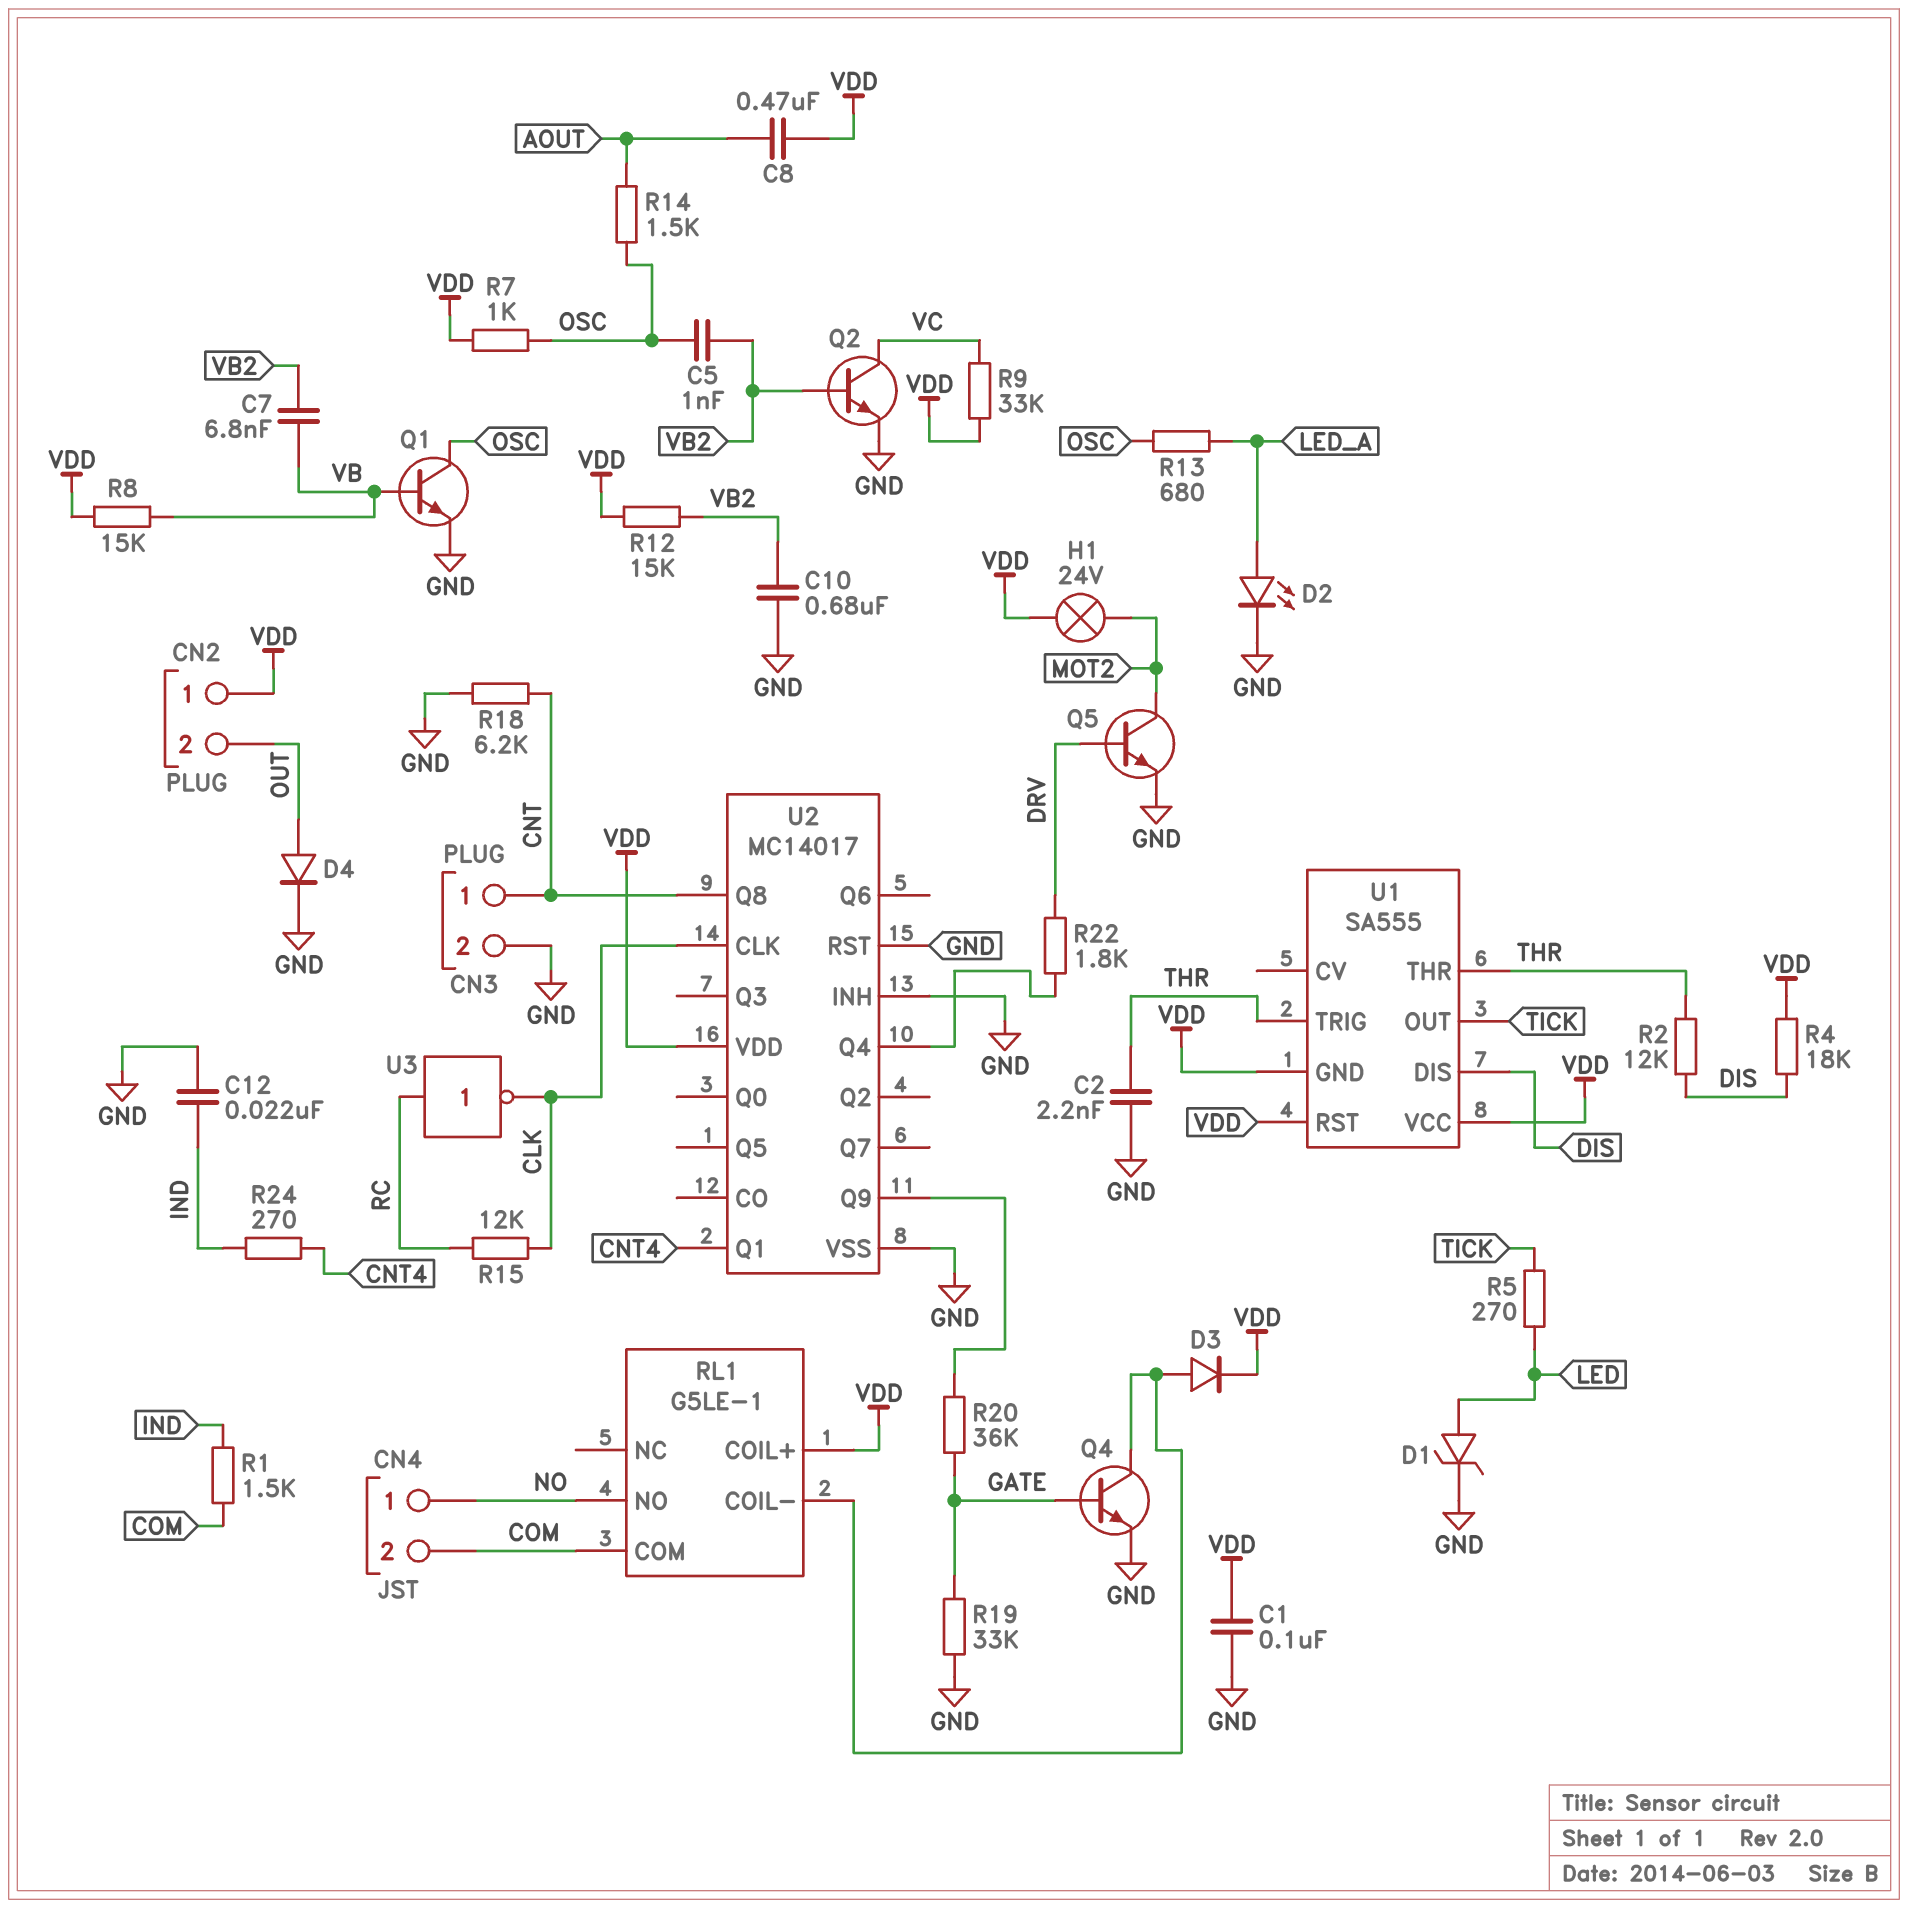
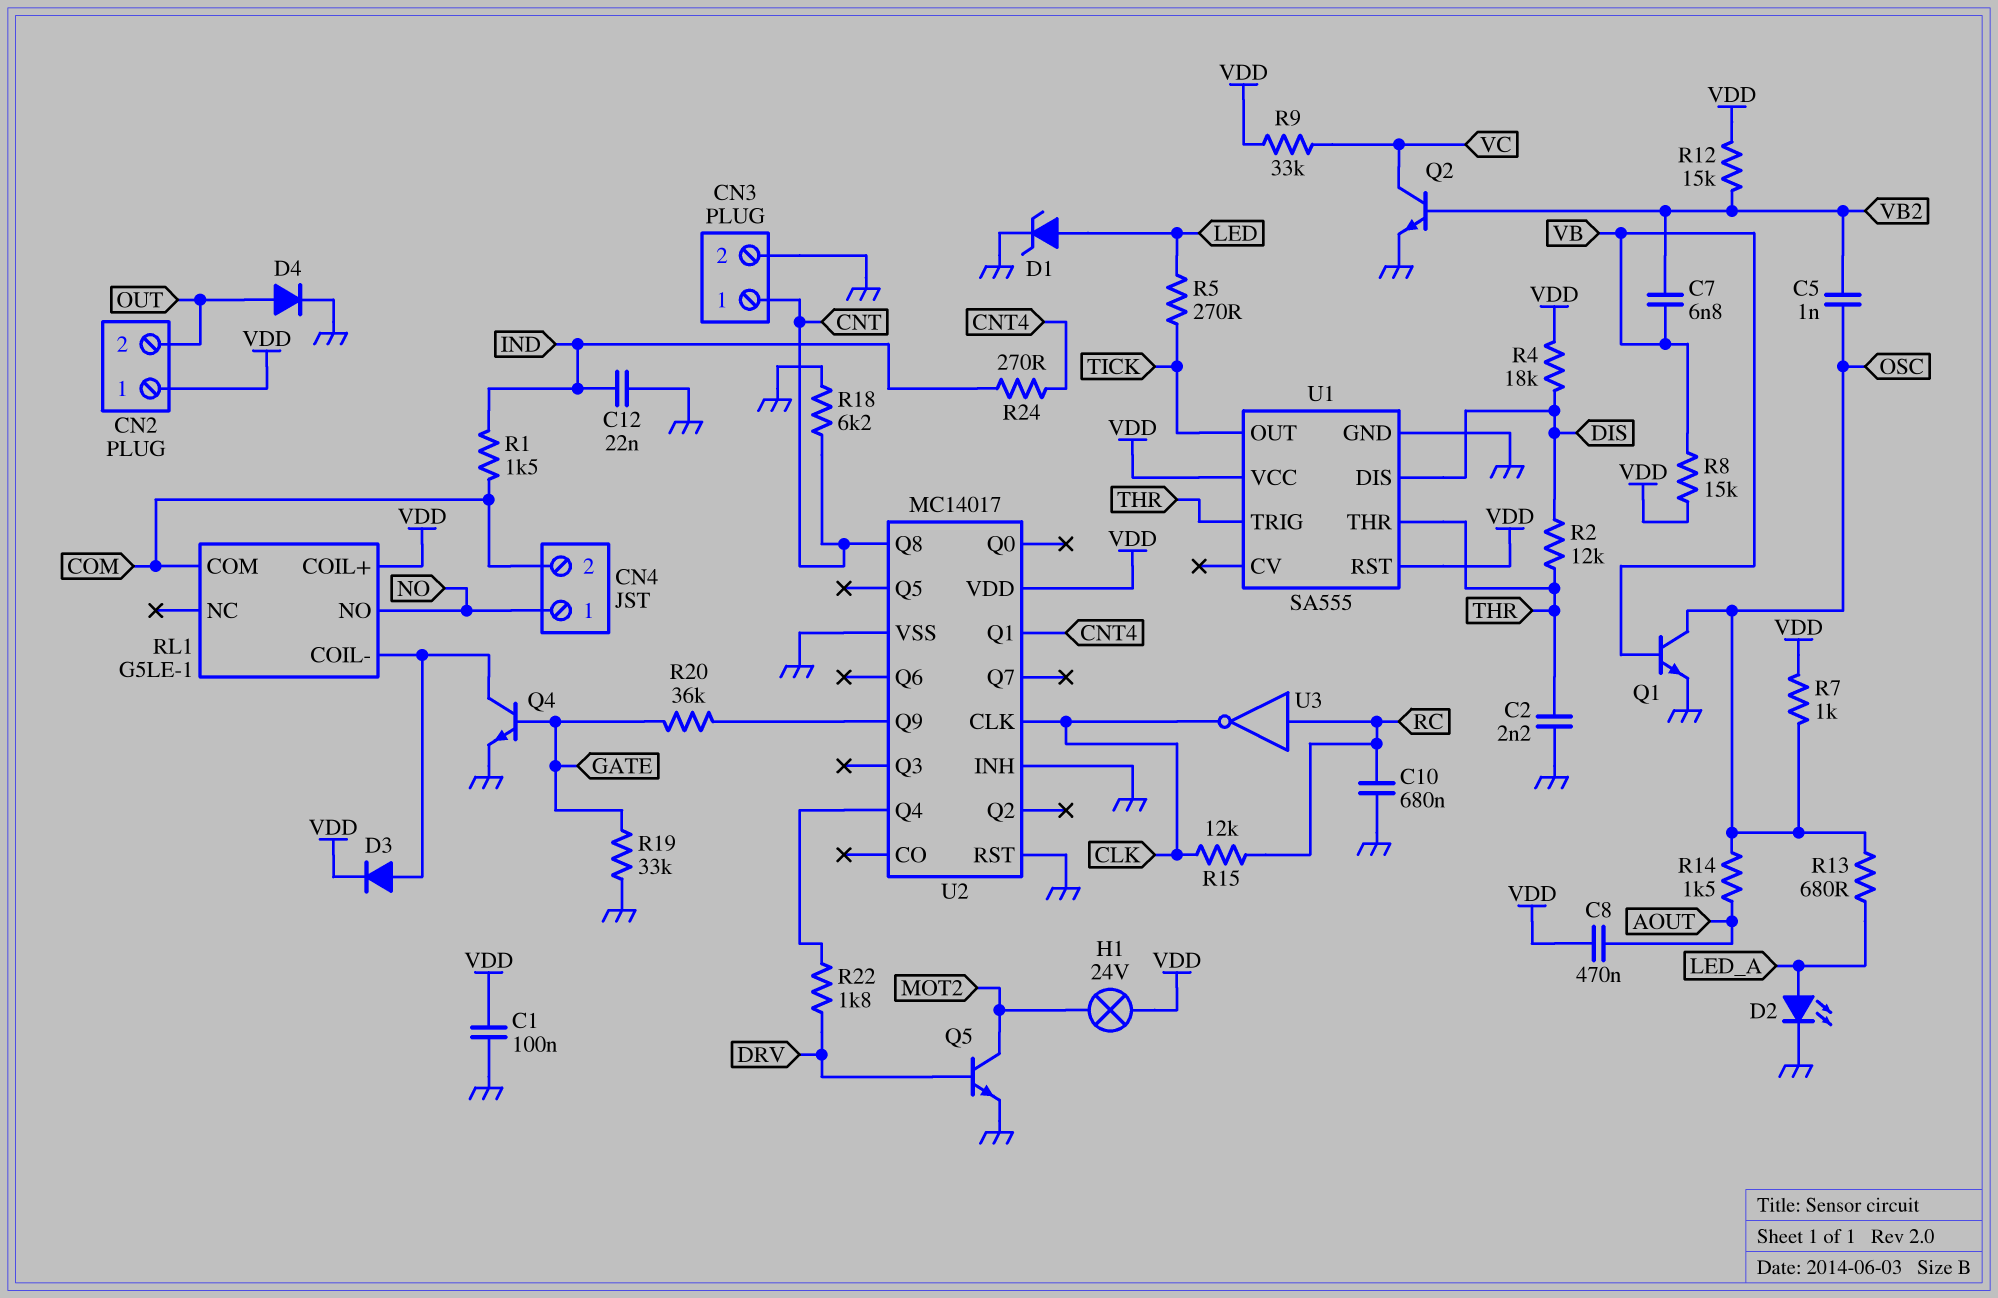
C10: 680nF (GND, VB2) -> 680nF (GND, RC)
U1 pin GND: VDD -> GND

